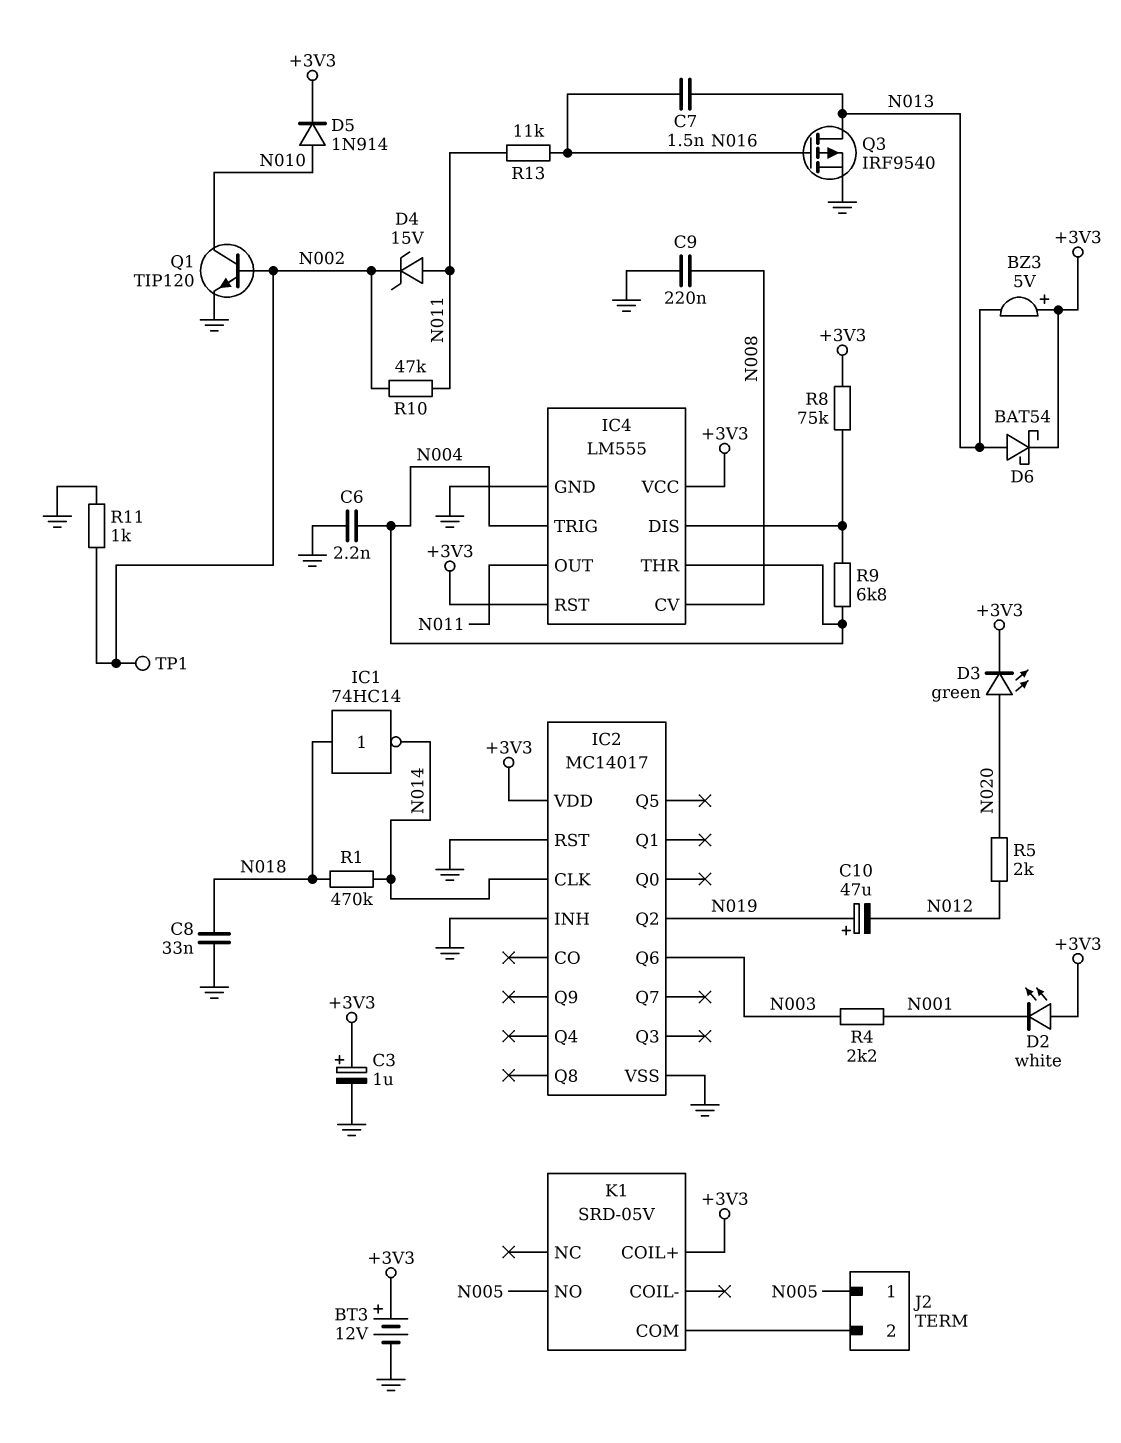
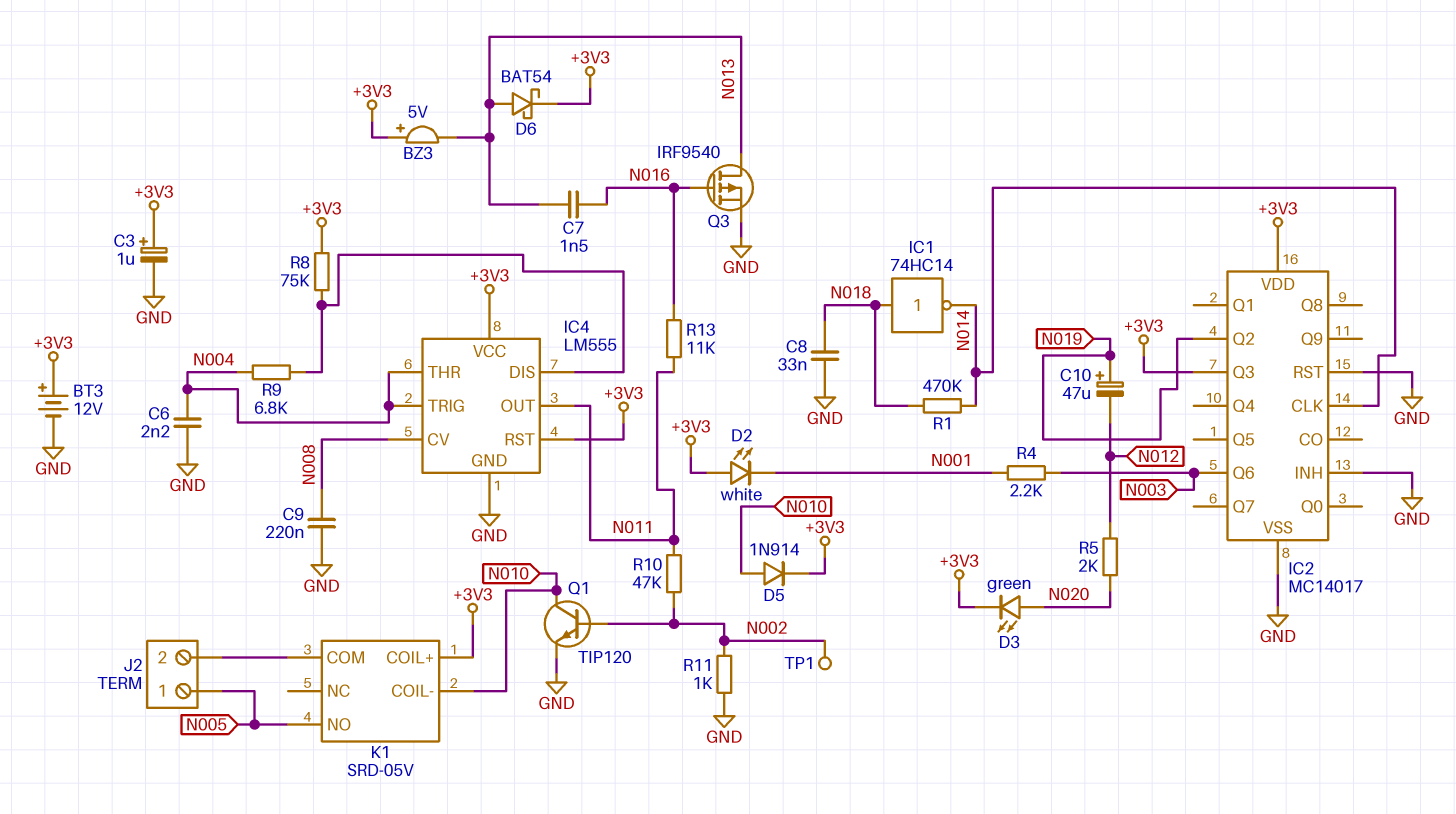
D4: zener 15V (A N011, K N002) -> none
IC2 pin Q3: none -> +3V3
K1 pin COIL-: none -> N010

